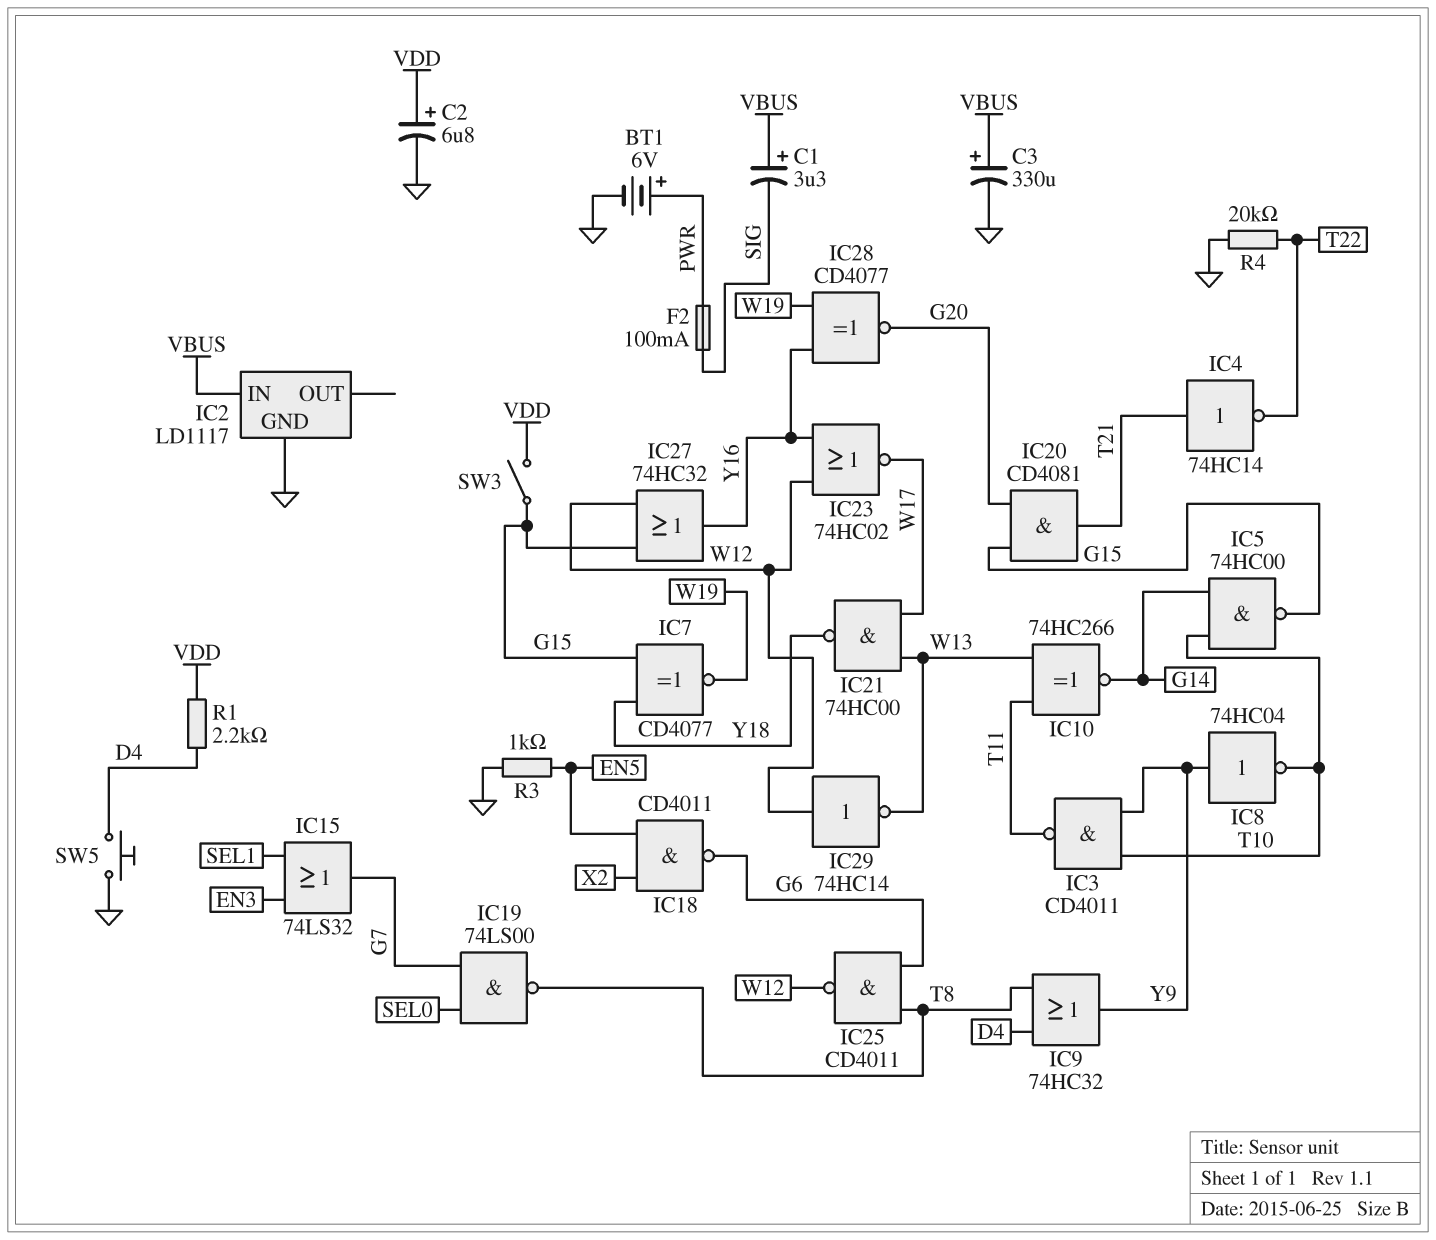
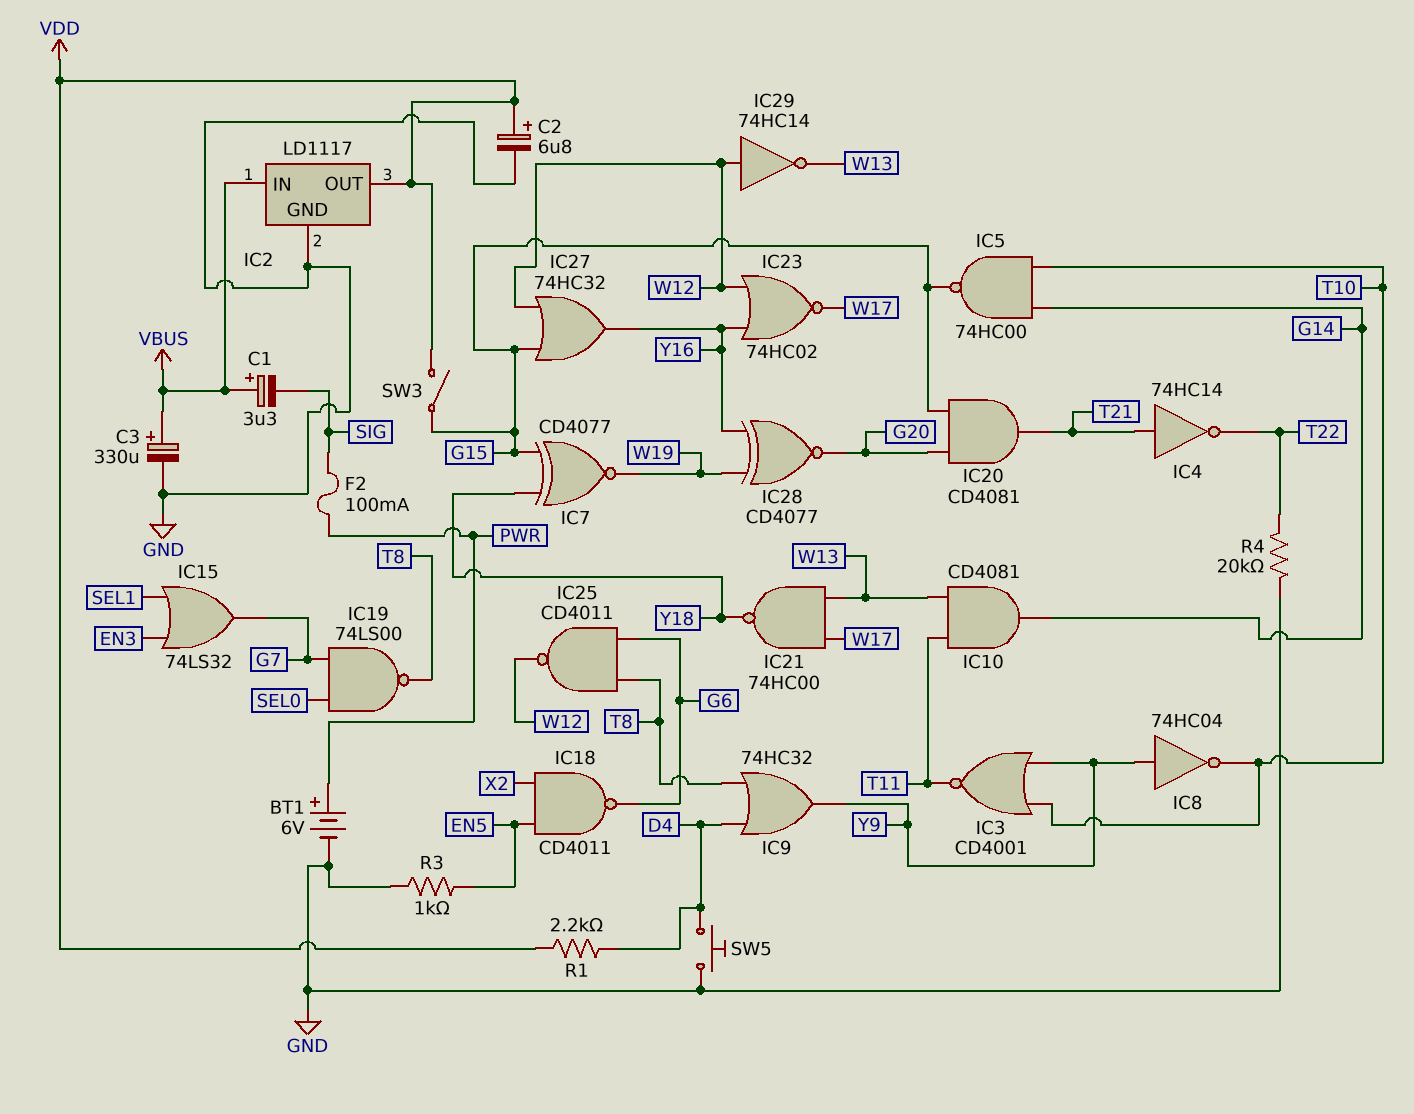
IC2 pin OUT: none -> VDD
IC3: NAND CD4011 (in T10, in Y9, out T11) -> NOR CD4001 (in T10, in Y9, out T11)
IC10: XNOR 74HC266 (in T11, in W13, out G14) -> AND CD4081 (in T11, in W13, out G14)

